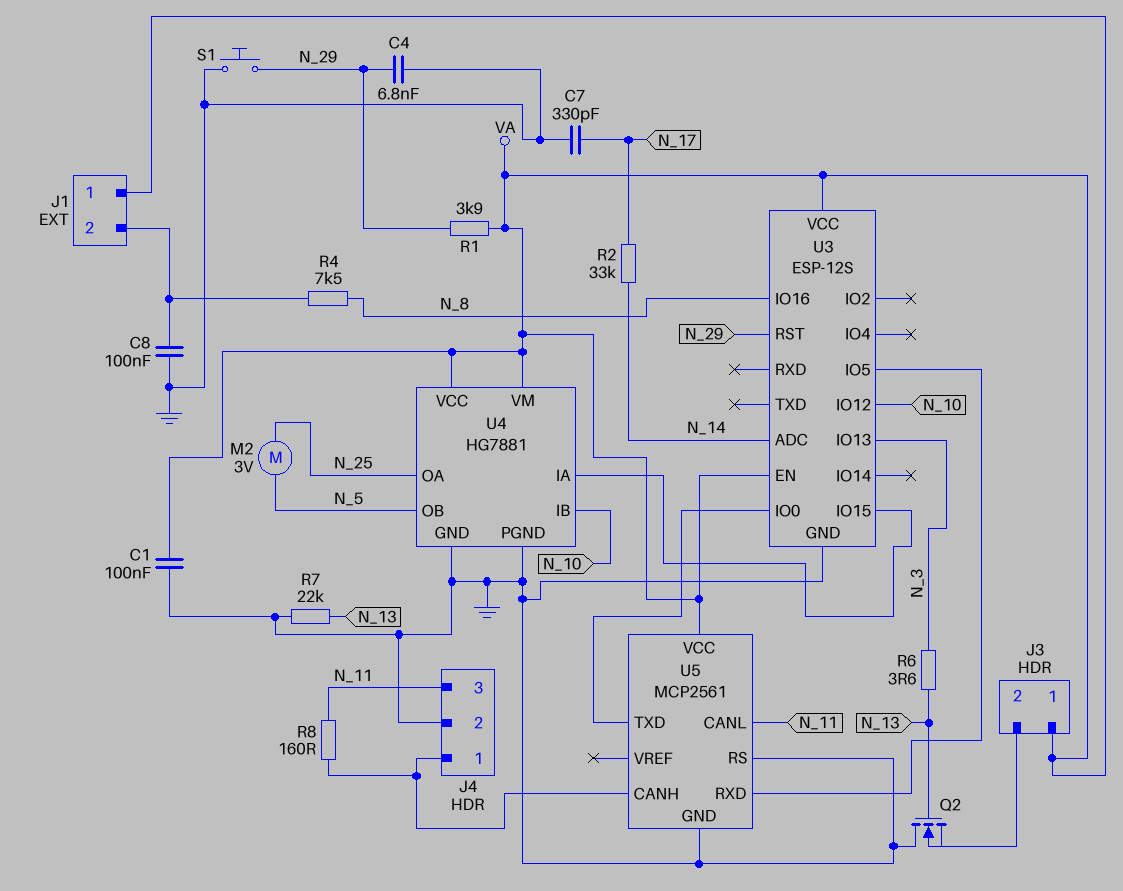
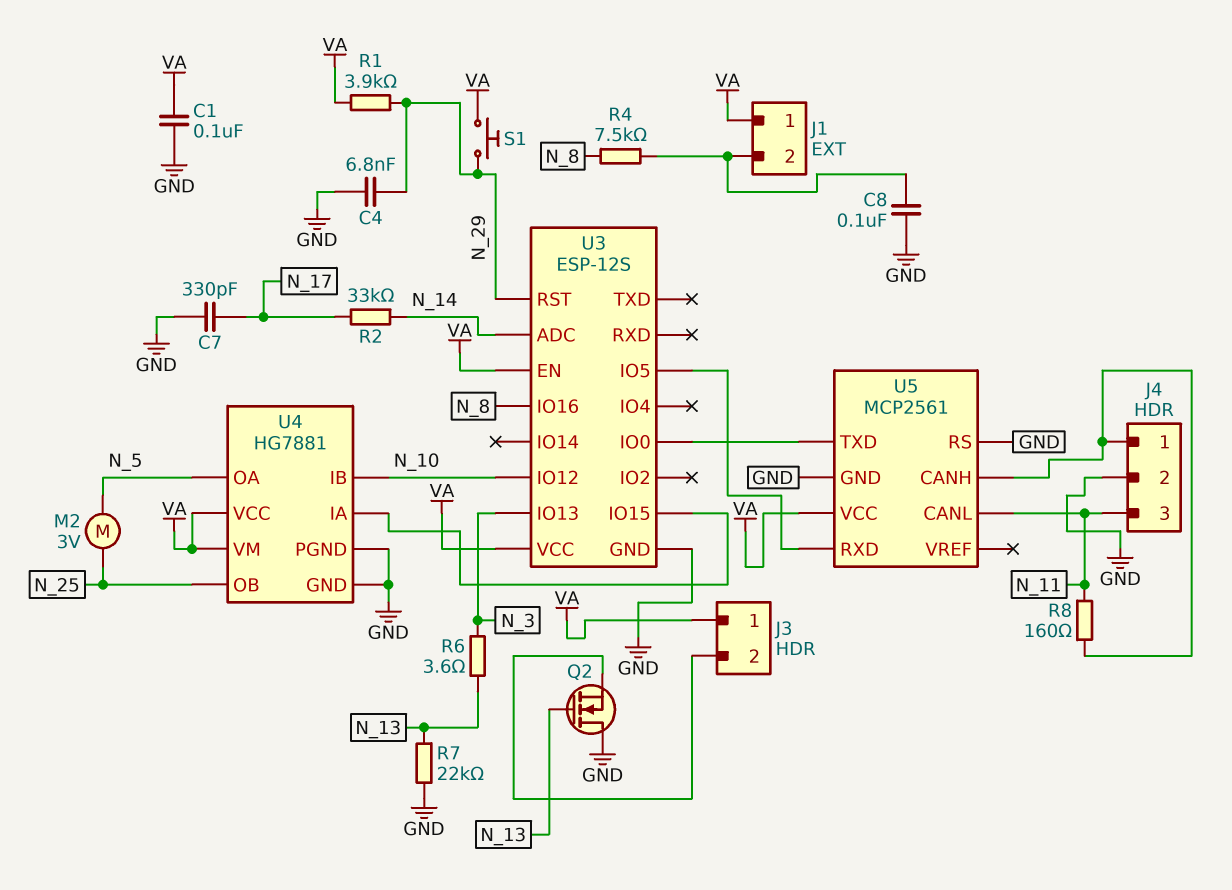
S1: button (GND, N_29) -> button (N_29, VA)
U4 pin OA: N_25 -> N_5
U4 pin OB: N_5 -> N_25

